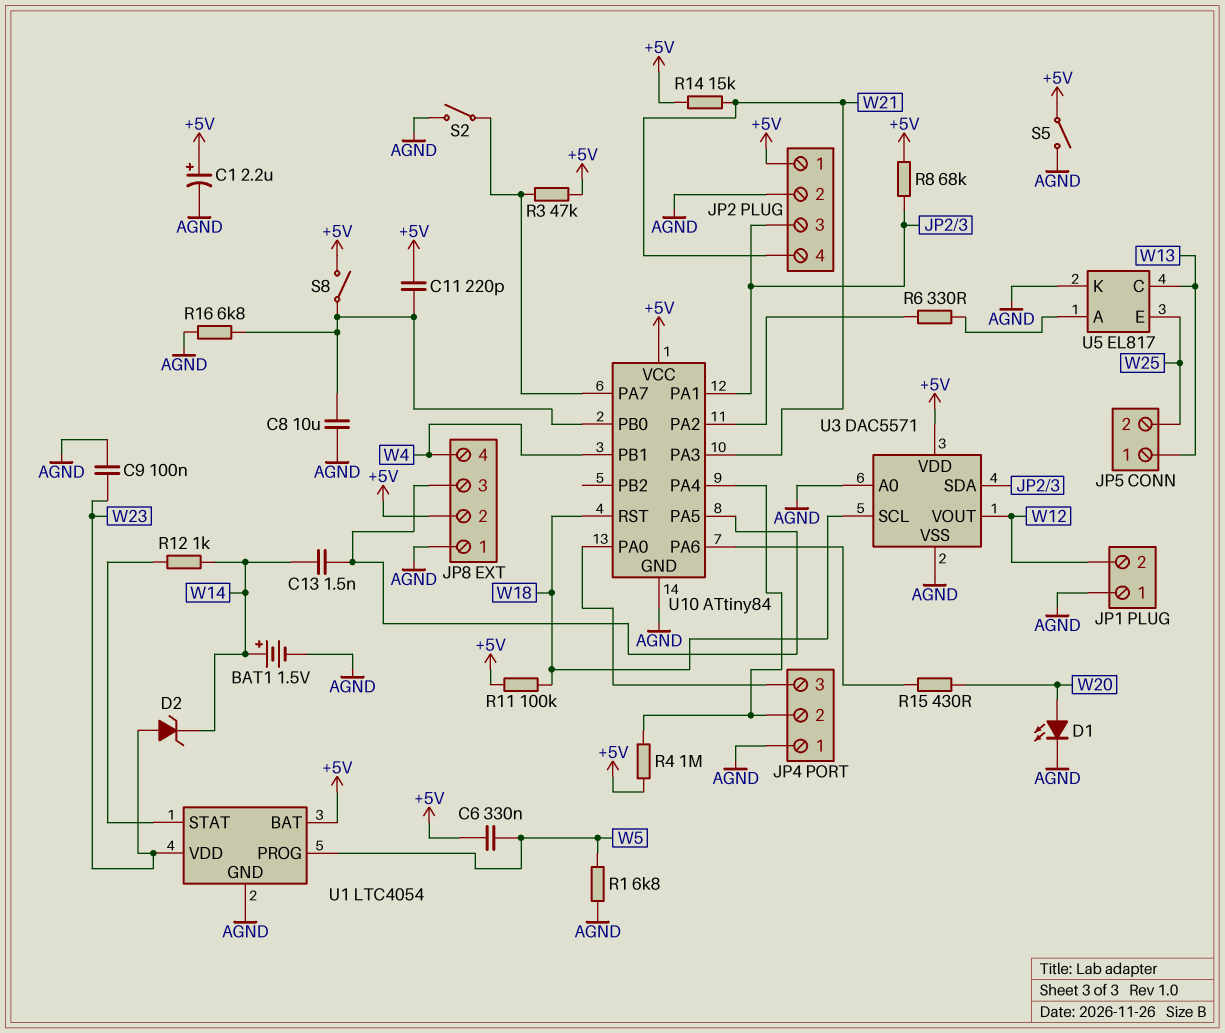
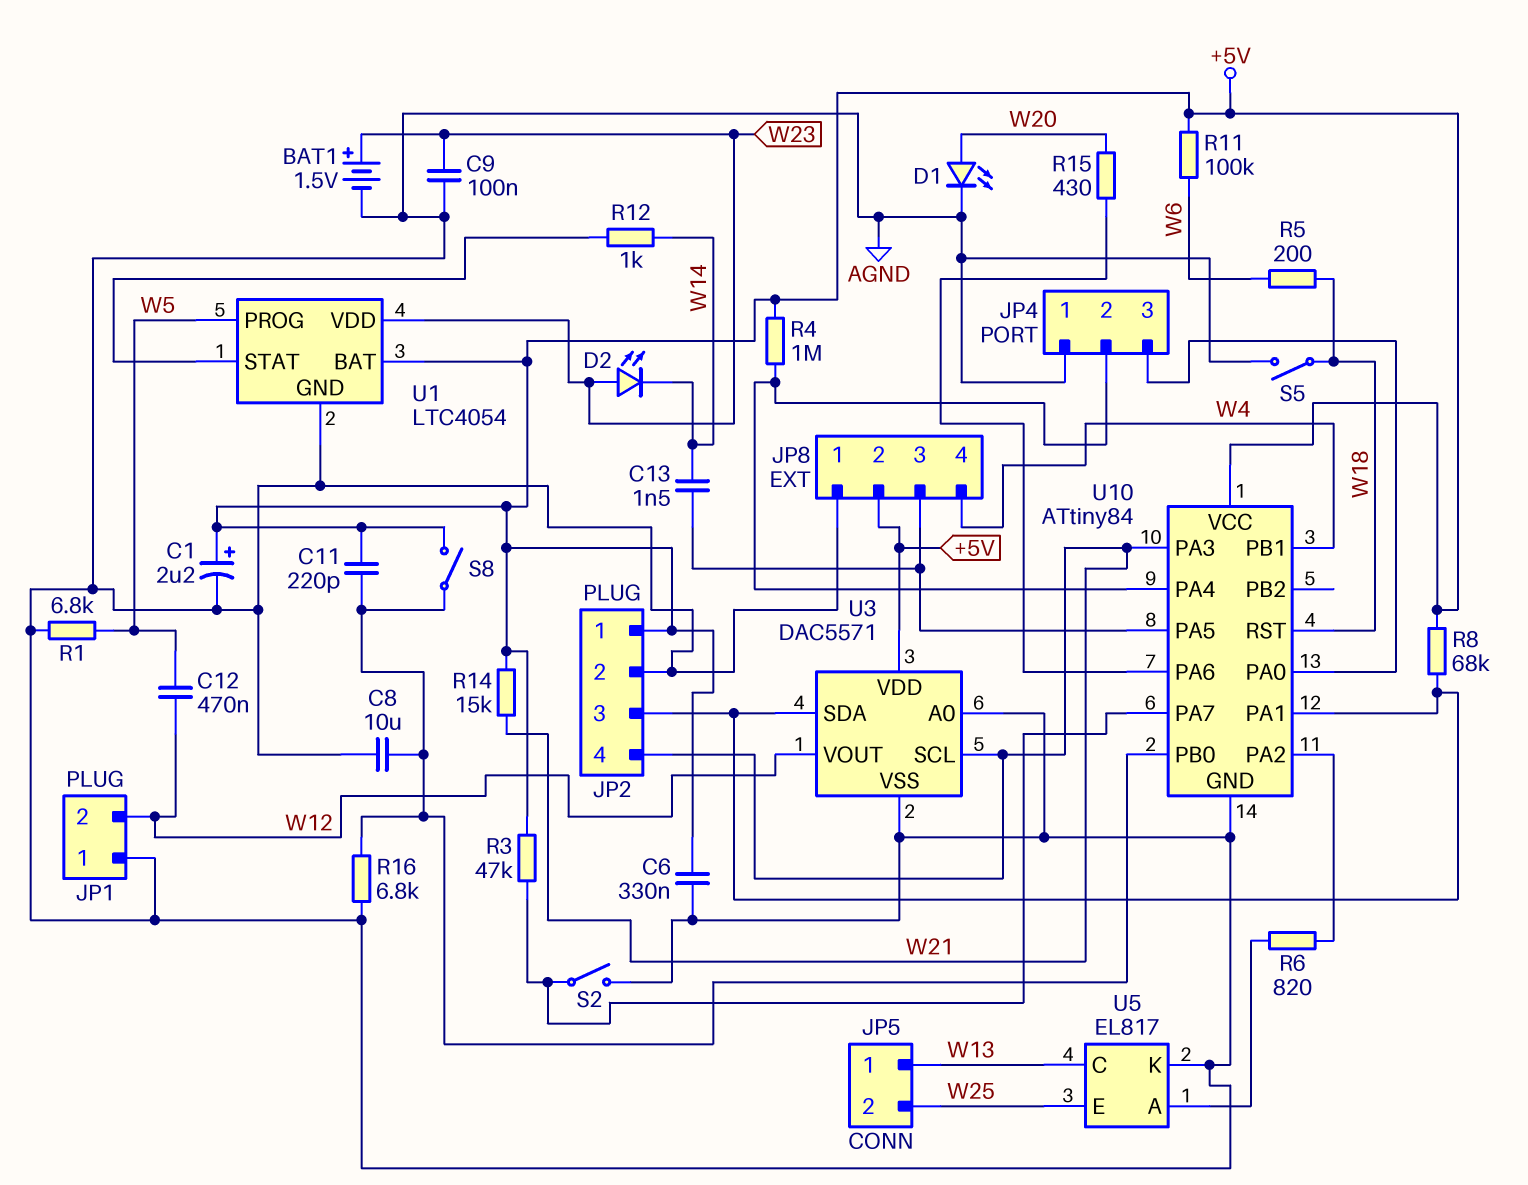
BAT1: 1.5V (plus W14, minus AGND) -> 1.5V (plus W23, minus AGND)
C6: 330nF (+5V, W5) -> 330nF (+5V, AGND)
C12: none -> 470nF (W5, W12)
D2: zener (A W23, K W14) -> LED (A W23, K W14)
R5: none -> 200 (W6, W18)
R6: 330 (U5/A, U10/PA2) -> 820 (U5/A, U10/PA2)
R11: 100k (+5V, W18) -> 100k (+5V, W6)
S5: switch (+5V, AGND) -> switch (AGND, W18)
U3 pin SCL: W18 -> W21

